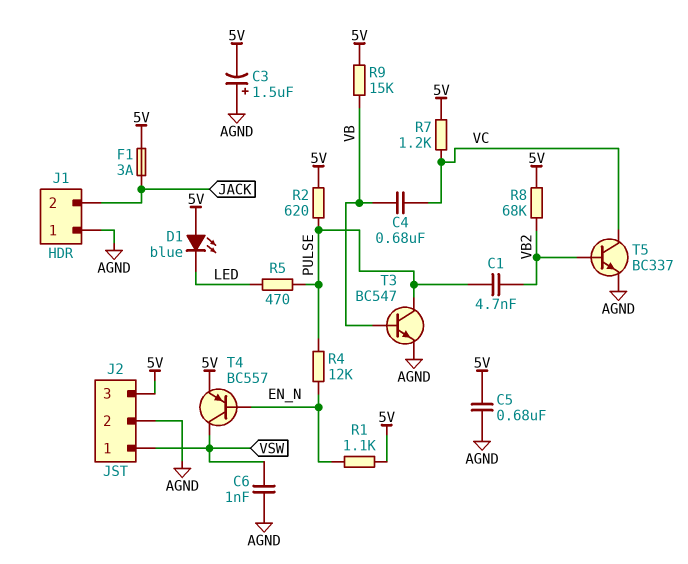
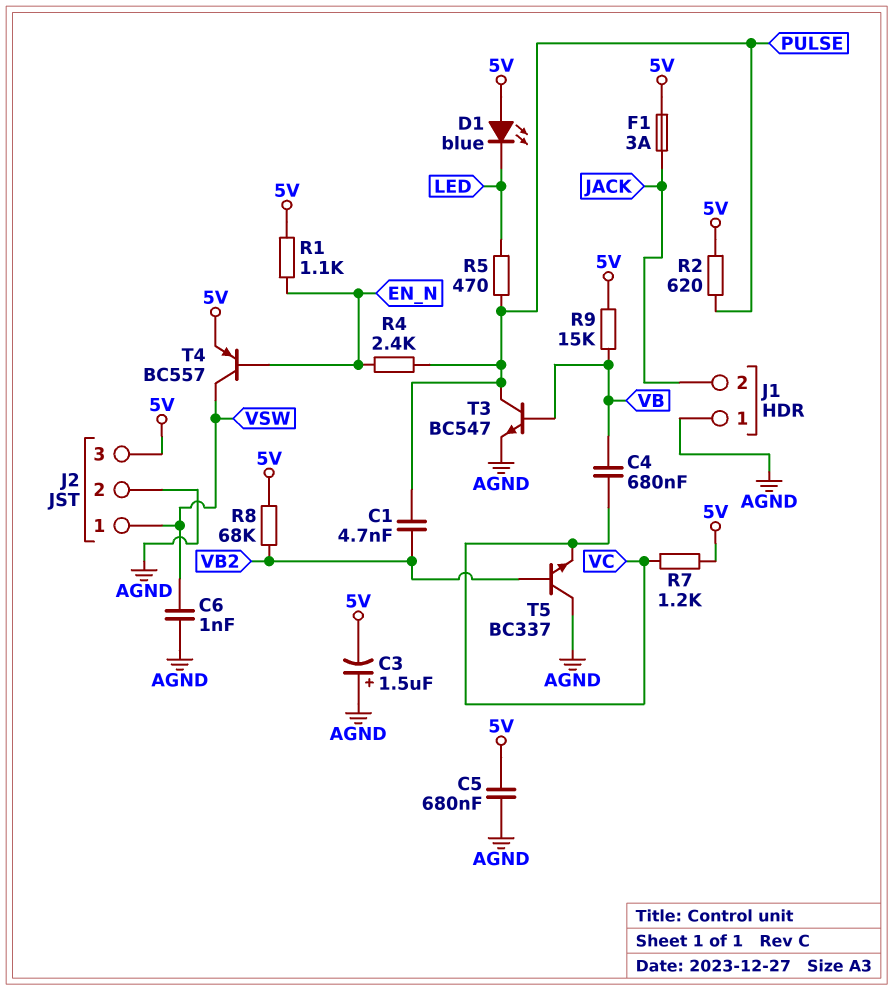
R4: 12k (EN_N, PULSE) -> 2.4k (EN_N, PULSE)
T5: NPN BC337 (B VB2, C VC, E AGND) -> NPN BC337 (B VB2, C AGND, E VC)

